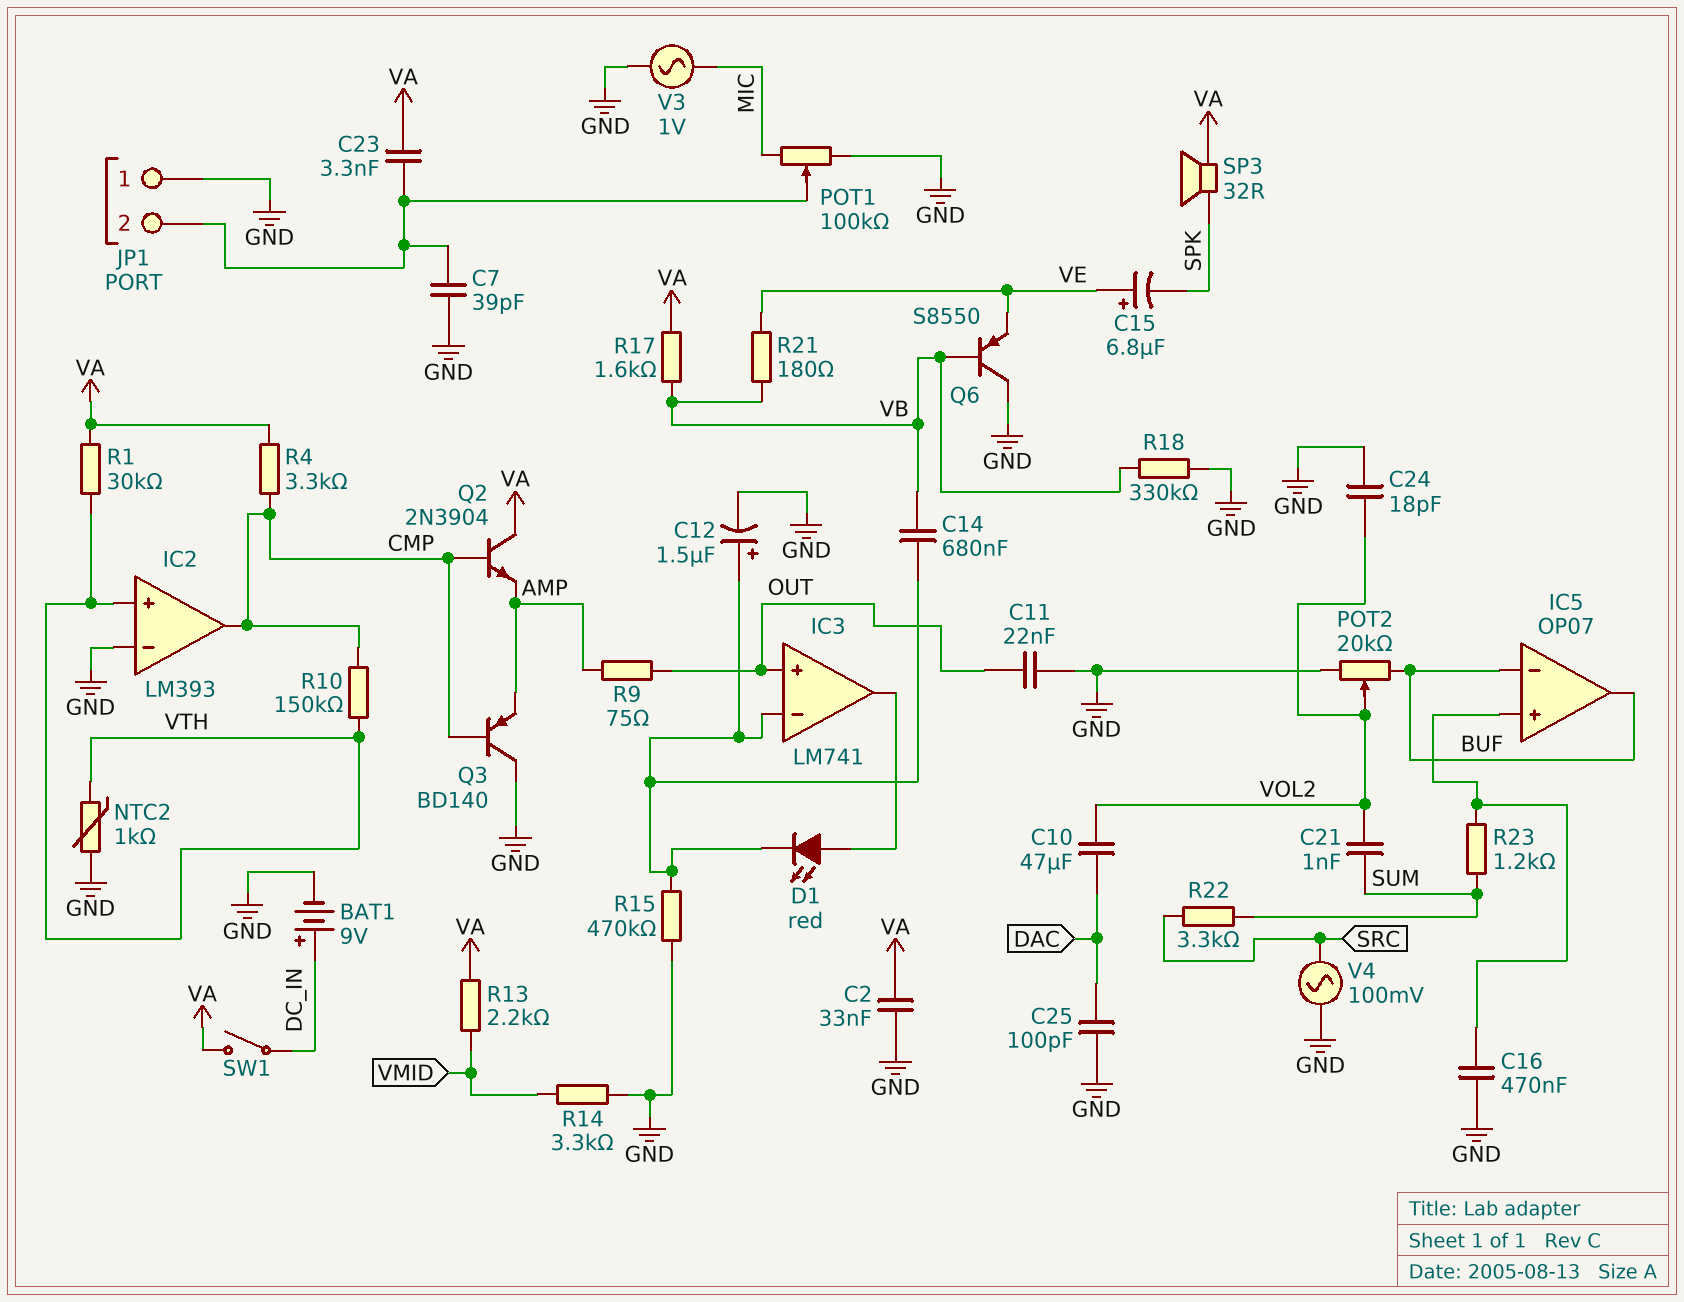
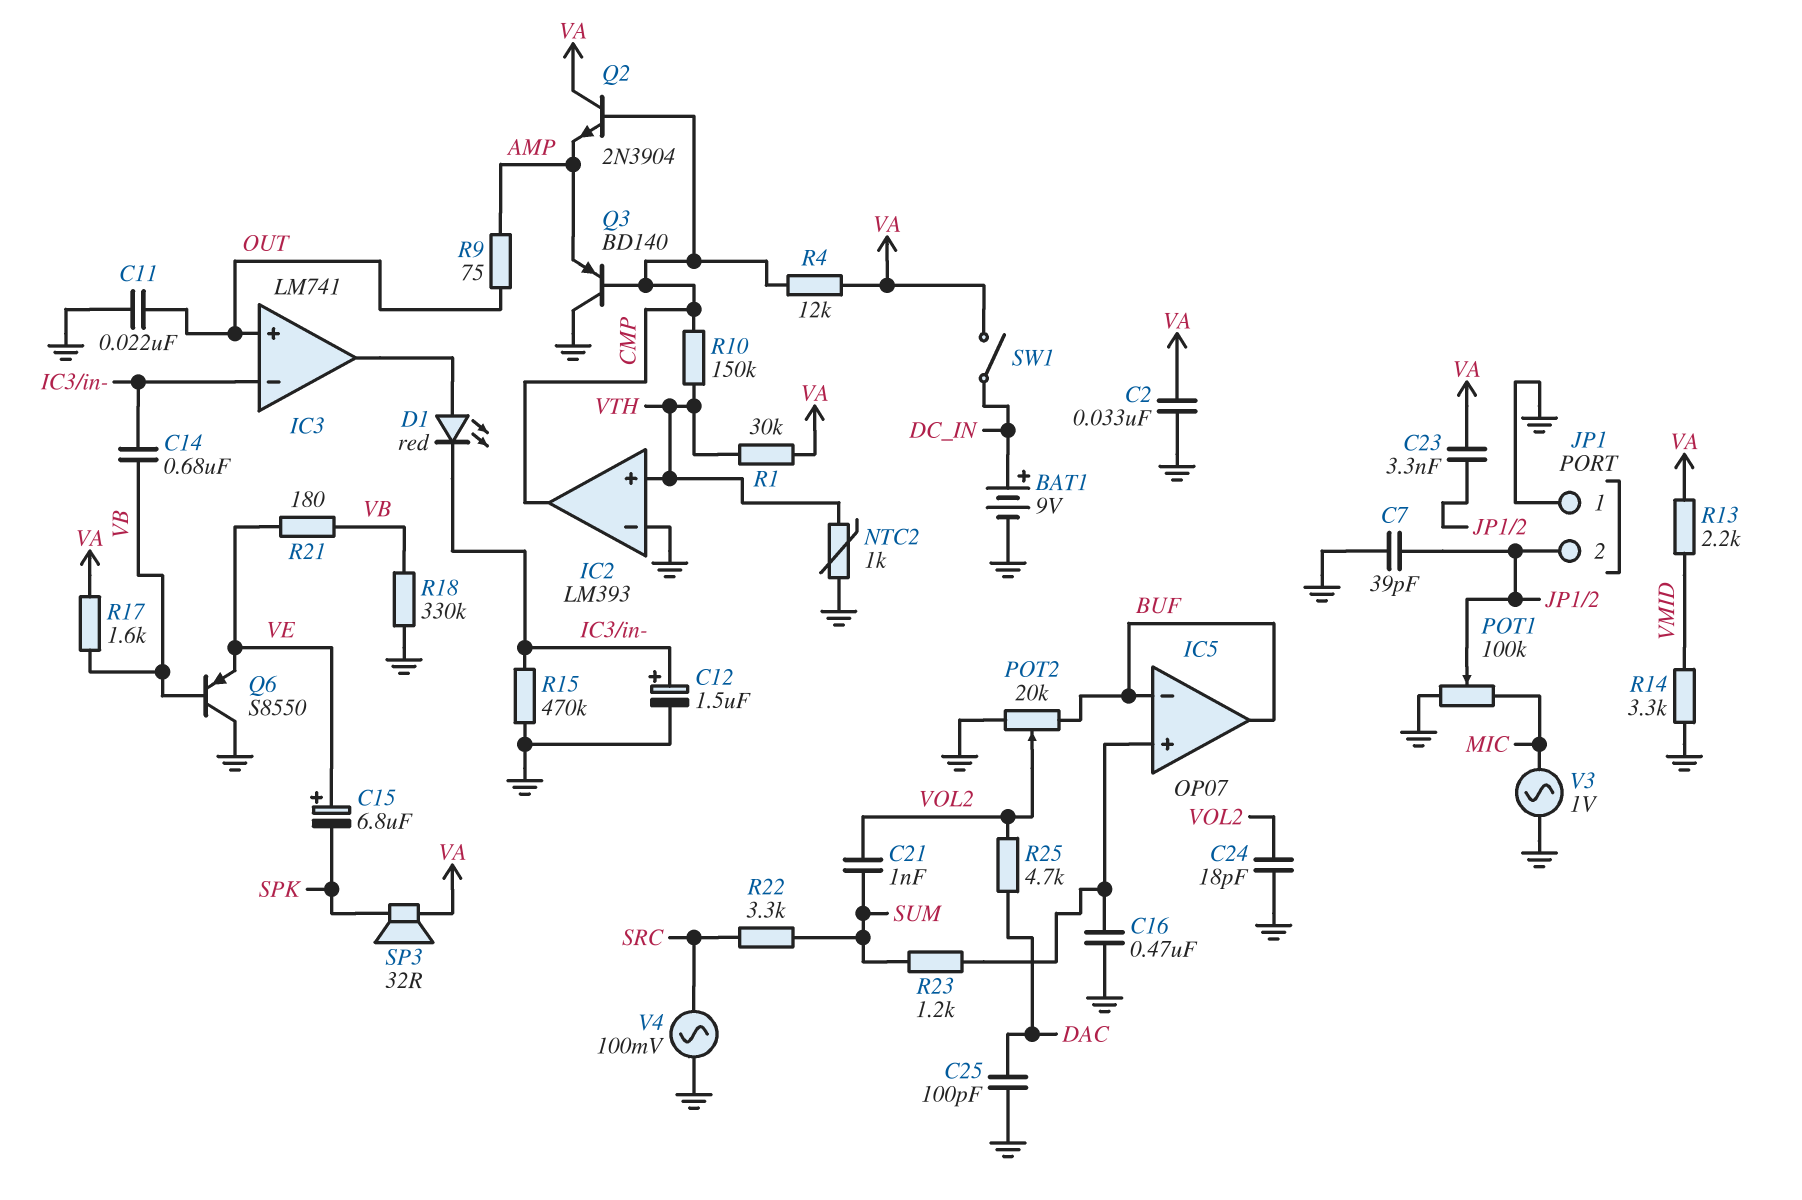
C10: 47uF (DAC, VOL2) -> none
R4: 3.3k (CMP, VA) -> 12k (CMP, VA)
R25: none -> 4.7k (DAC, VOL2)

